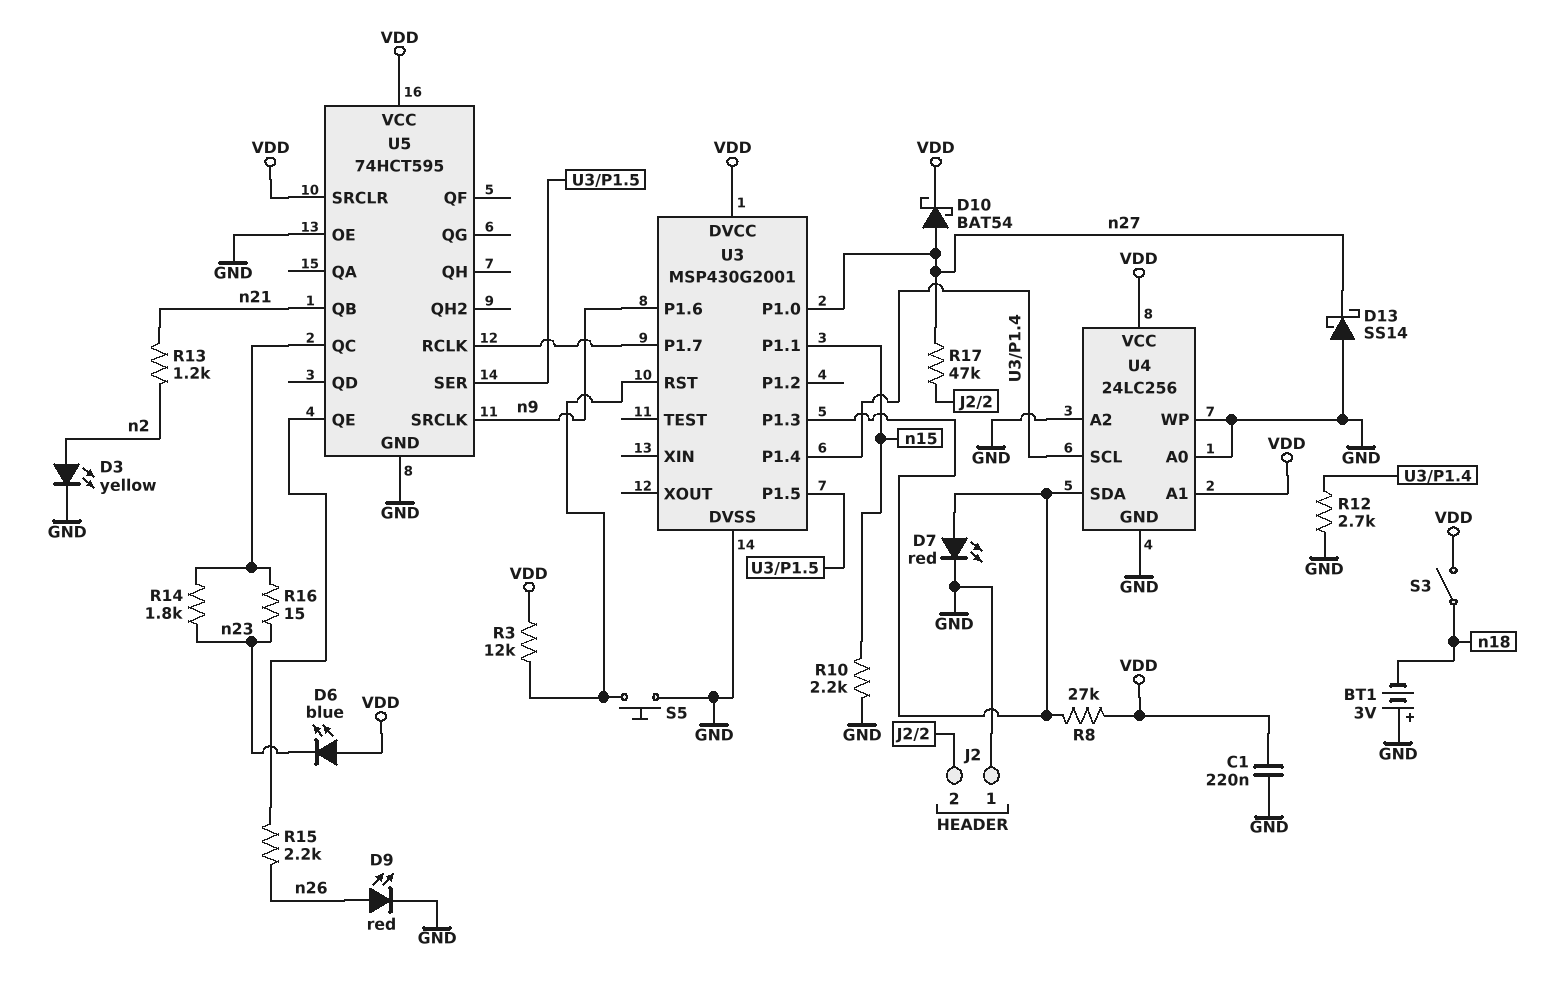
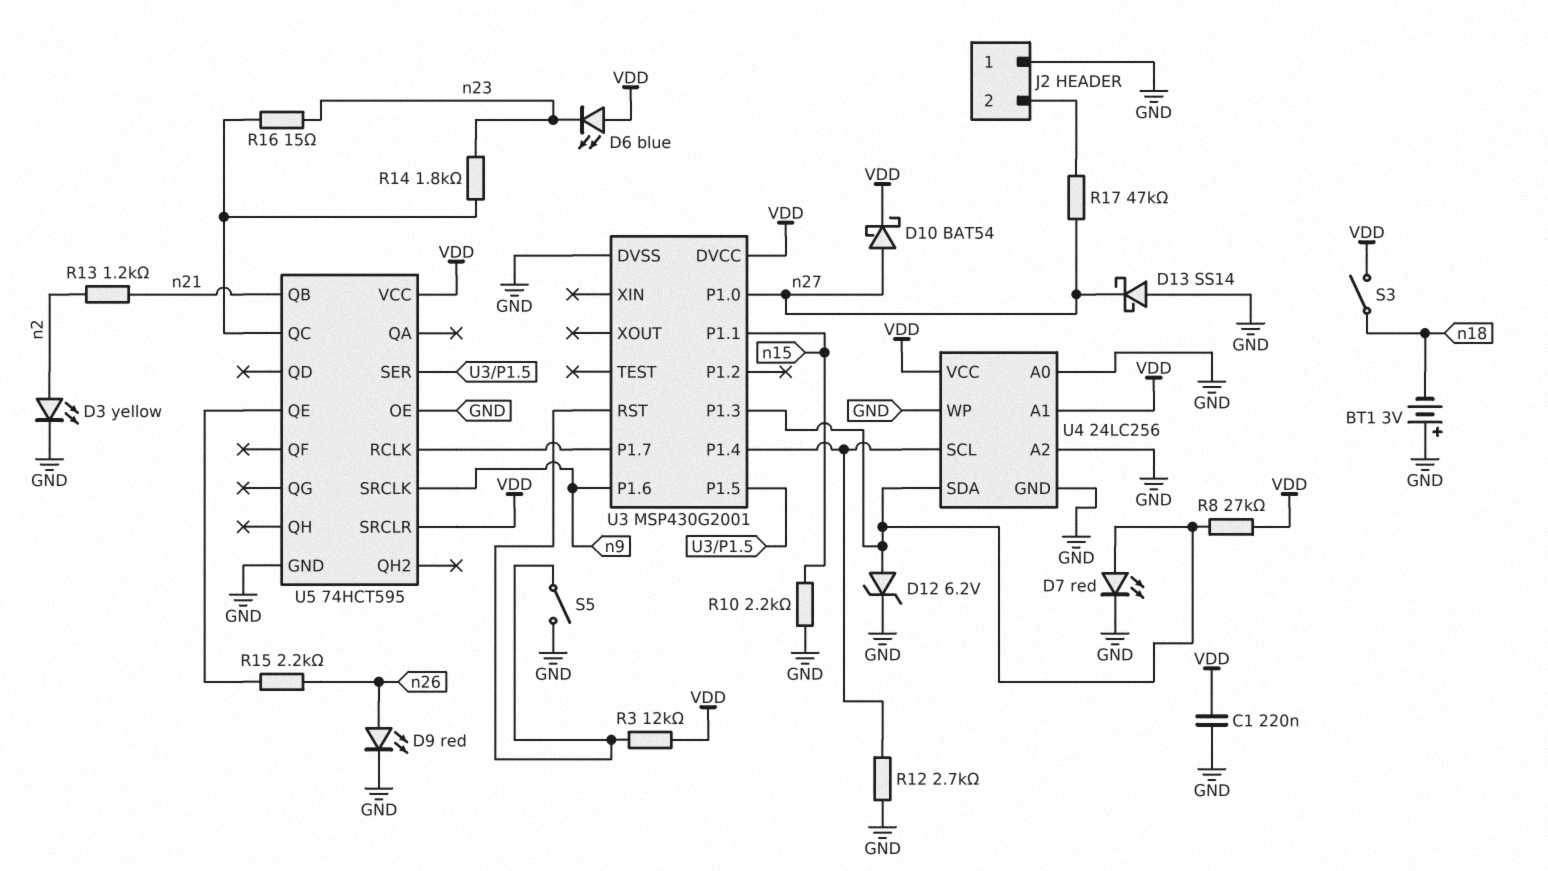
D12: none -> zener 6.2V (A U3/P1.3, K GND)
S5: button (GND, U3/RST) -> switch (GND, U3/RST)

